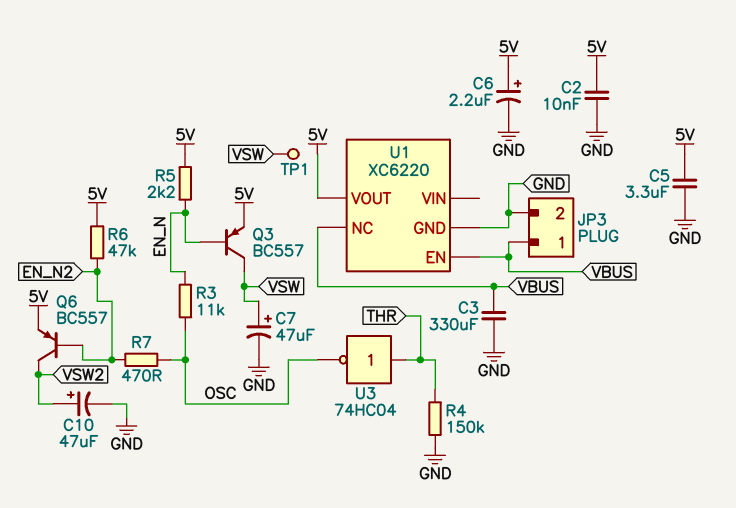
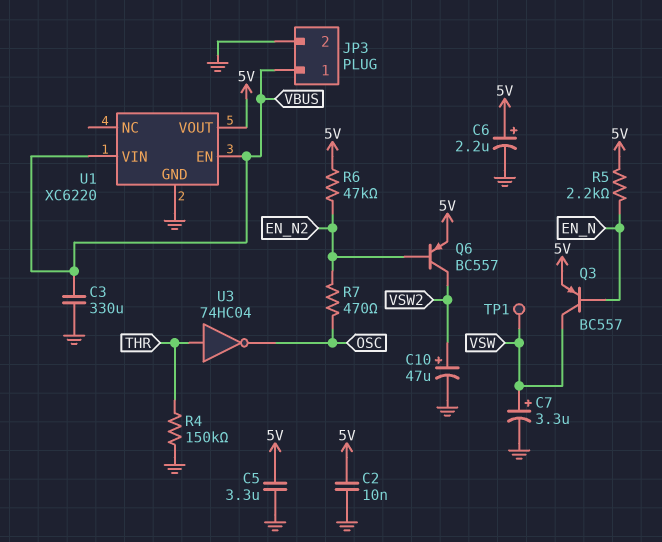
C7: 47uF (plus VSW, minus GND) -> 3.3uF (plus VSW, minus GND)
R3: 11k (EN_N, OSC) -> none
U1 pin NC: VBUS -> none
U1 pin VIN: none -> VBUS

